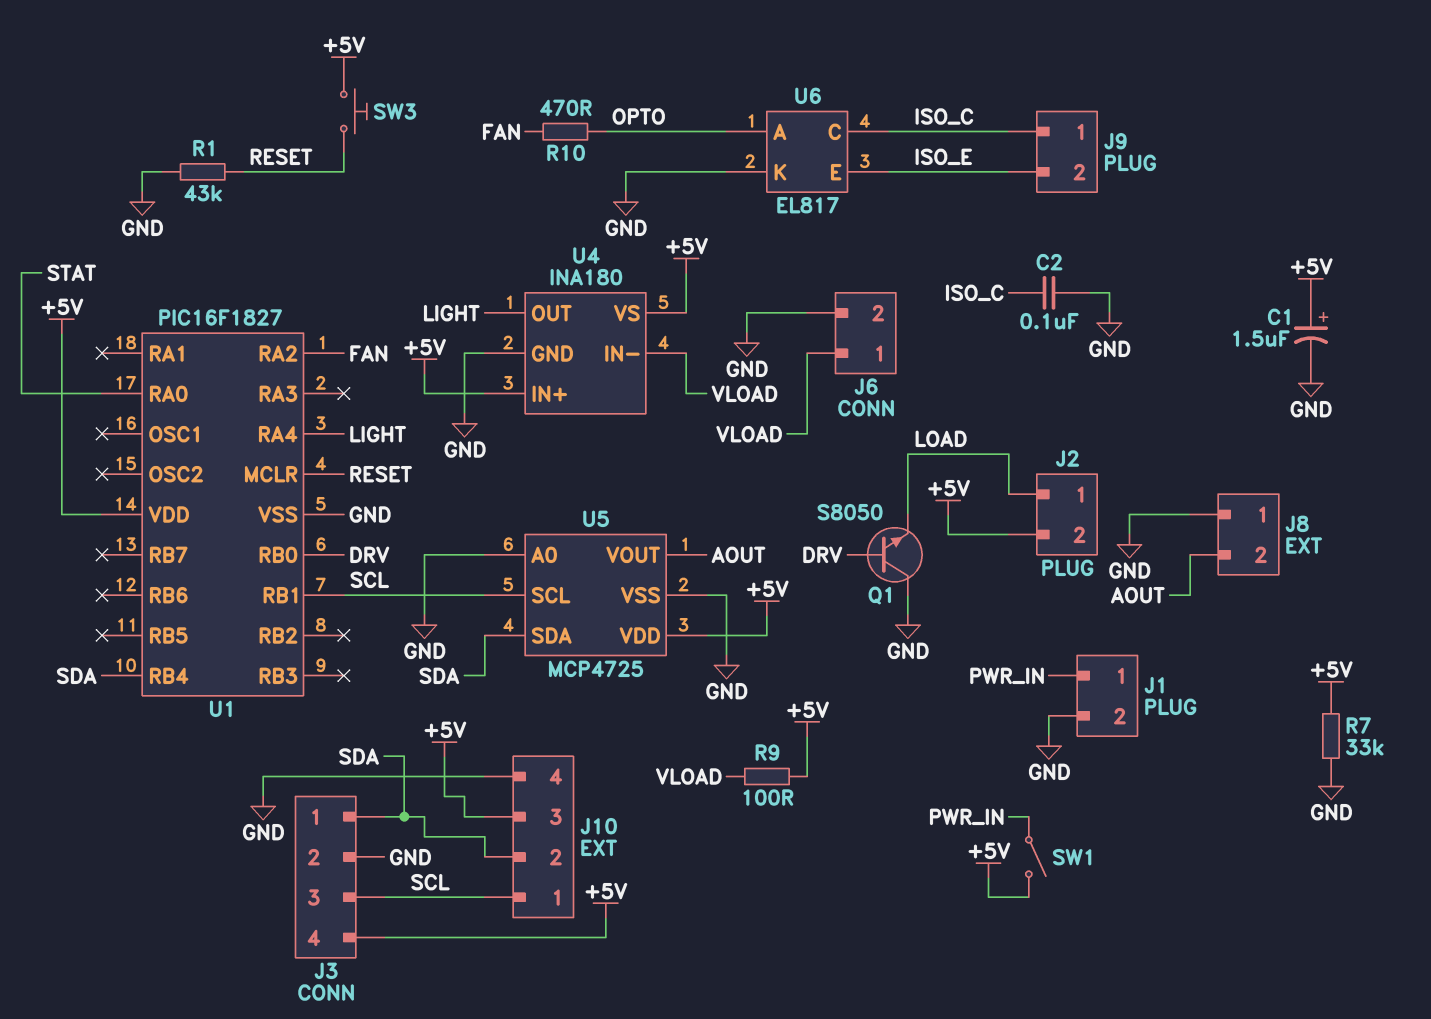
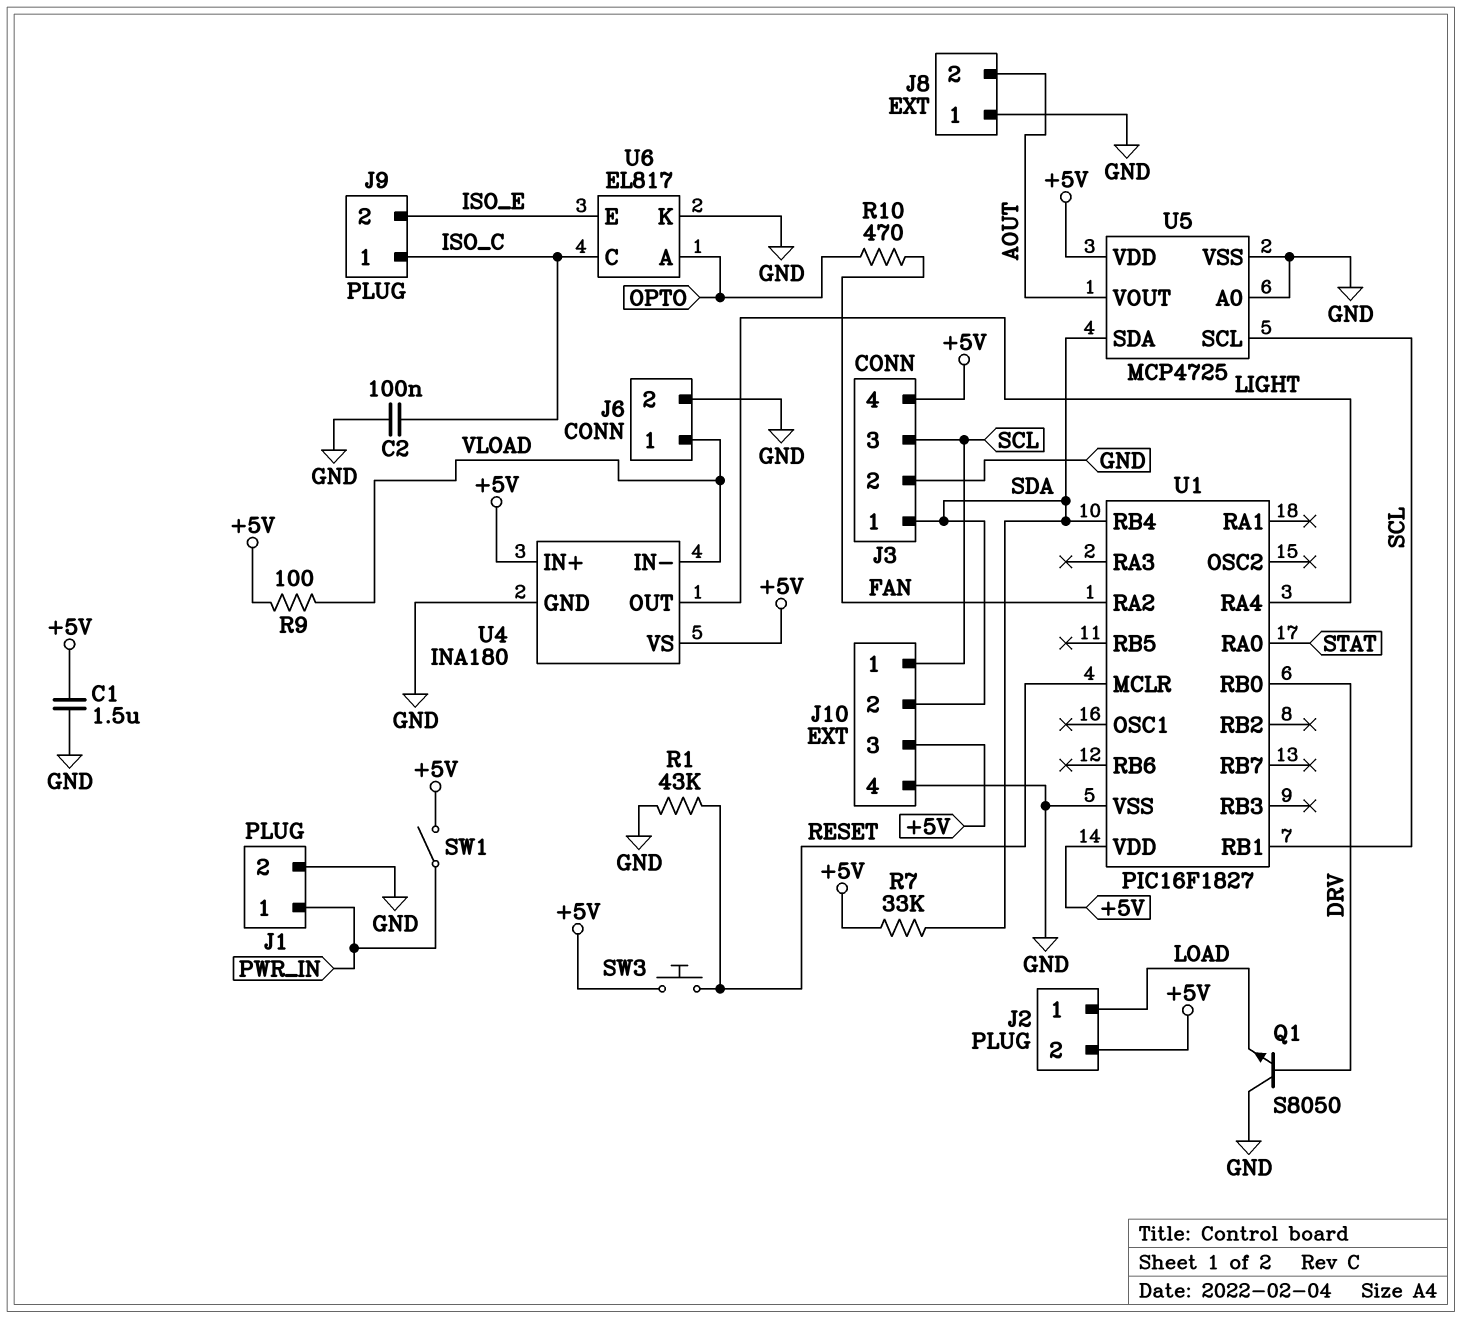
C1: 1.5uF (plus +5V, minus GND) -> 1.5uF (+5V, GND)
R7: 33k (+5V, GND) -> 33k (+5V, SDA)

